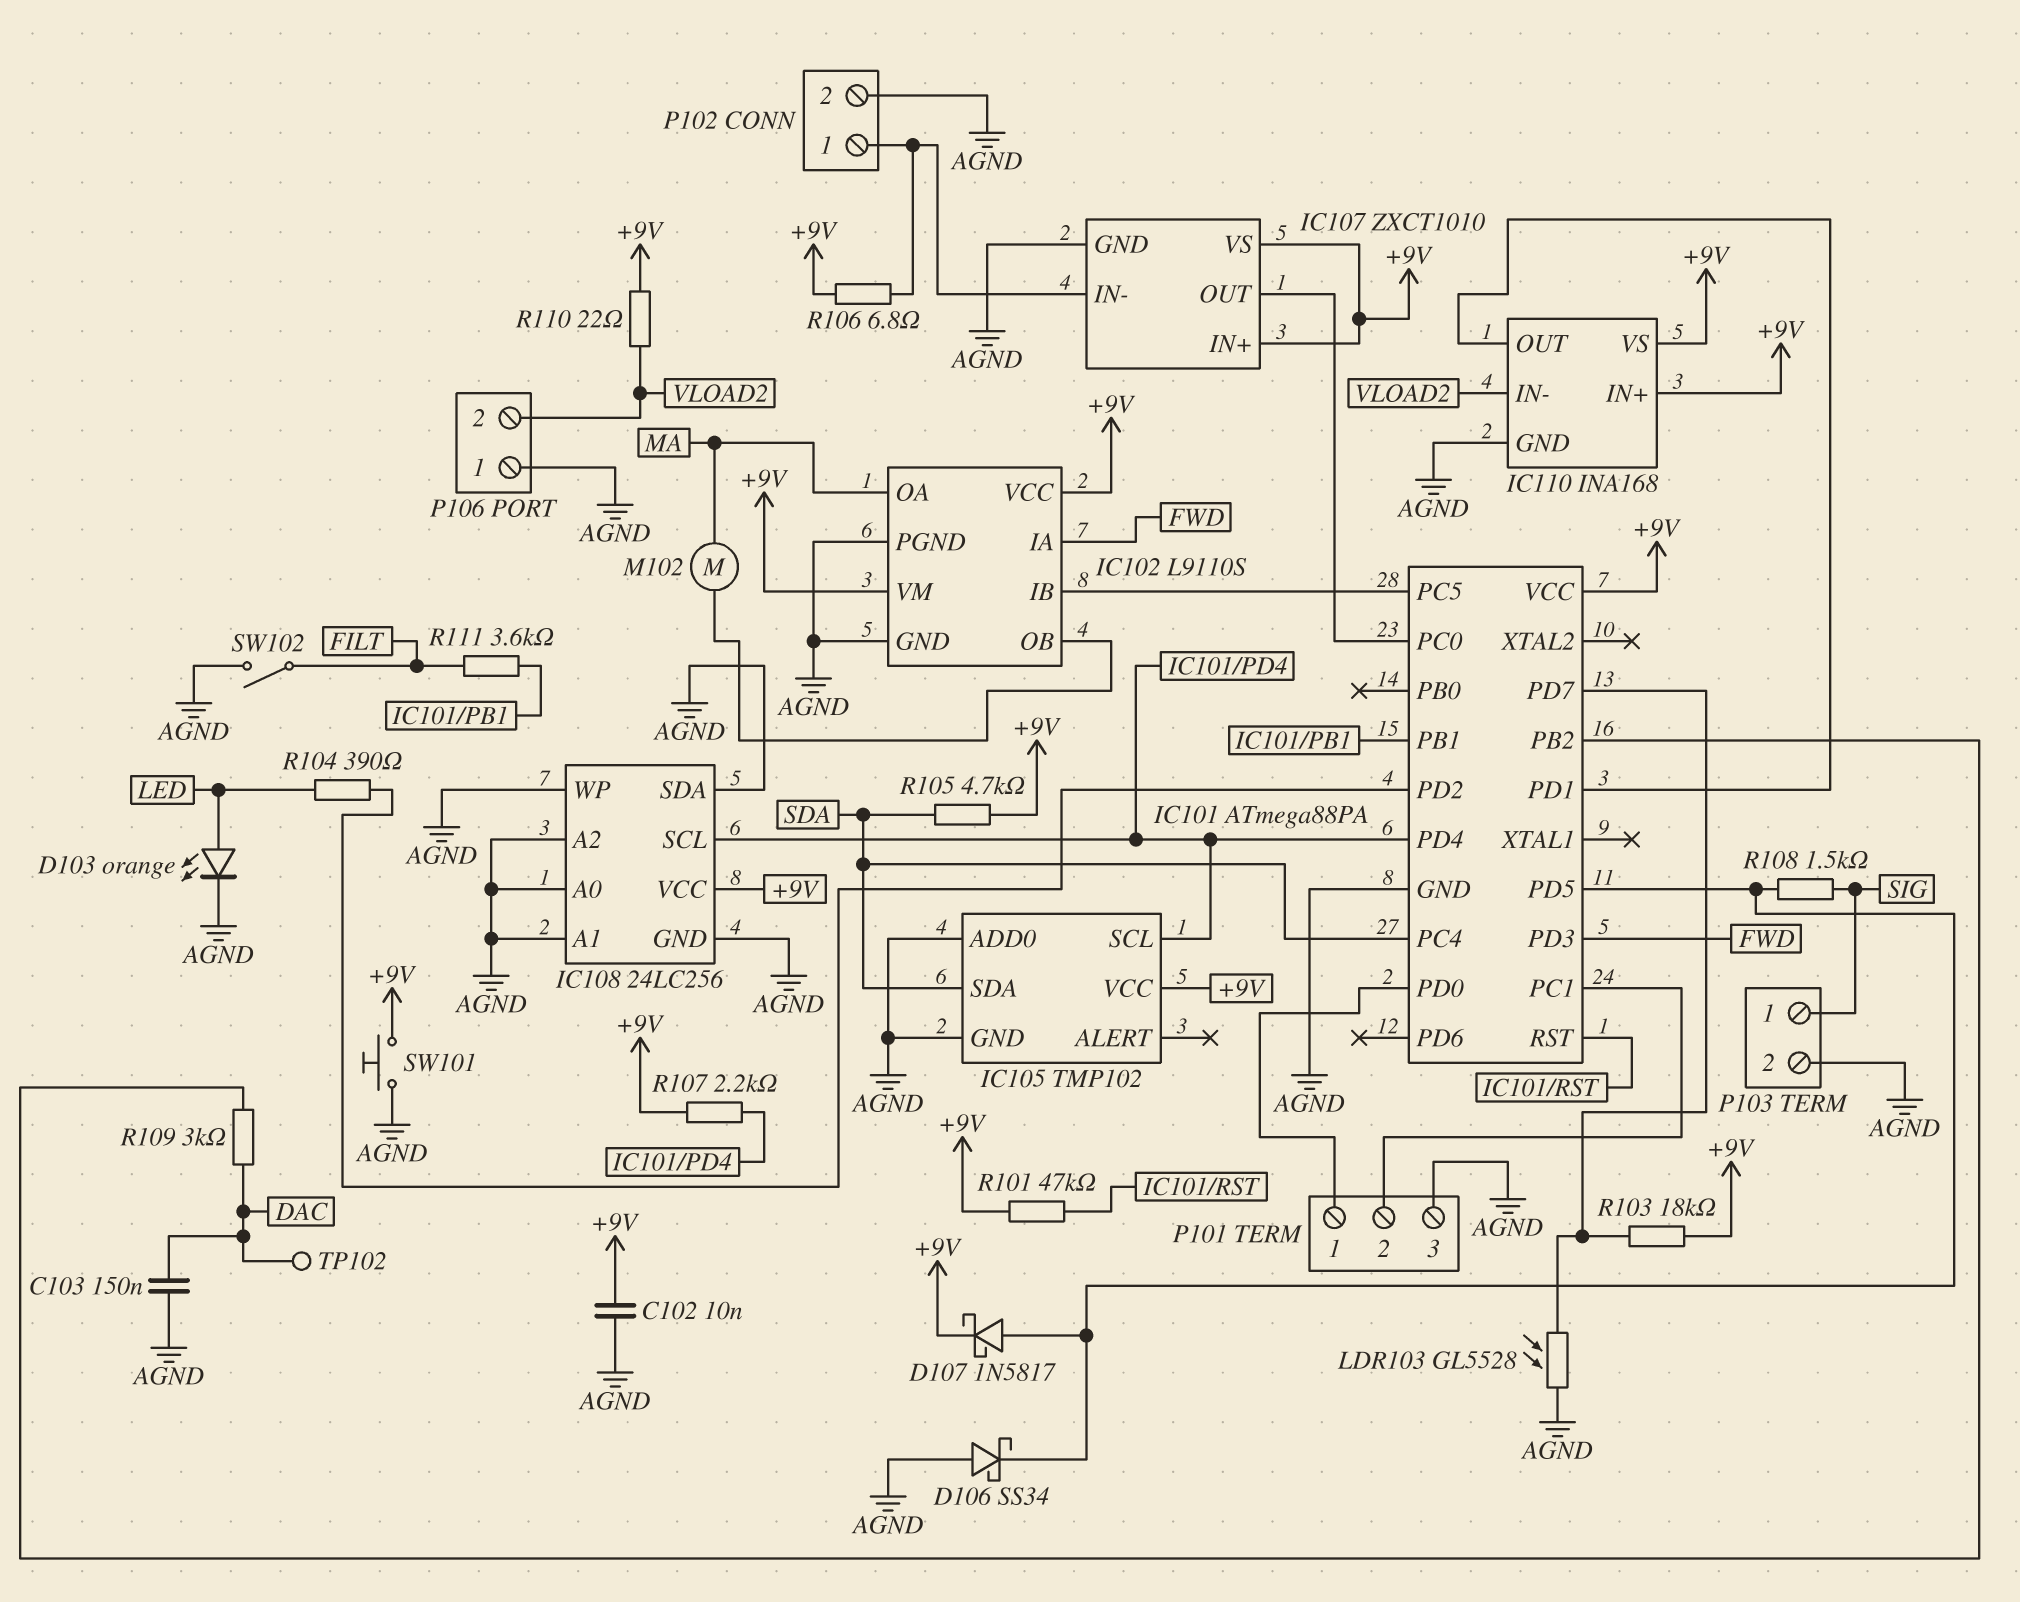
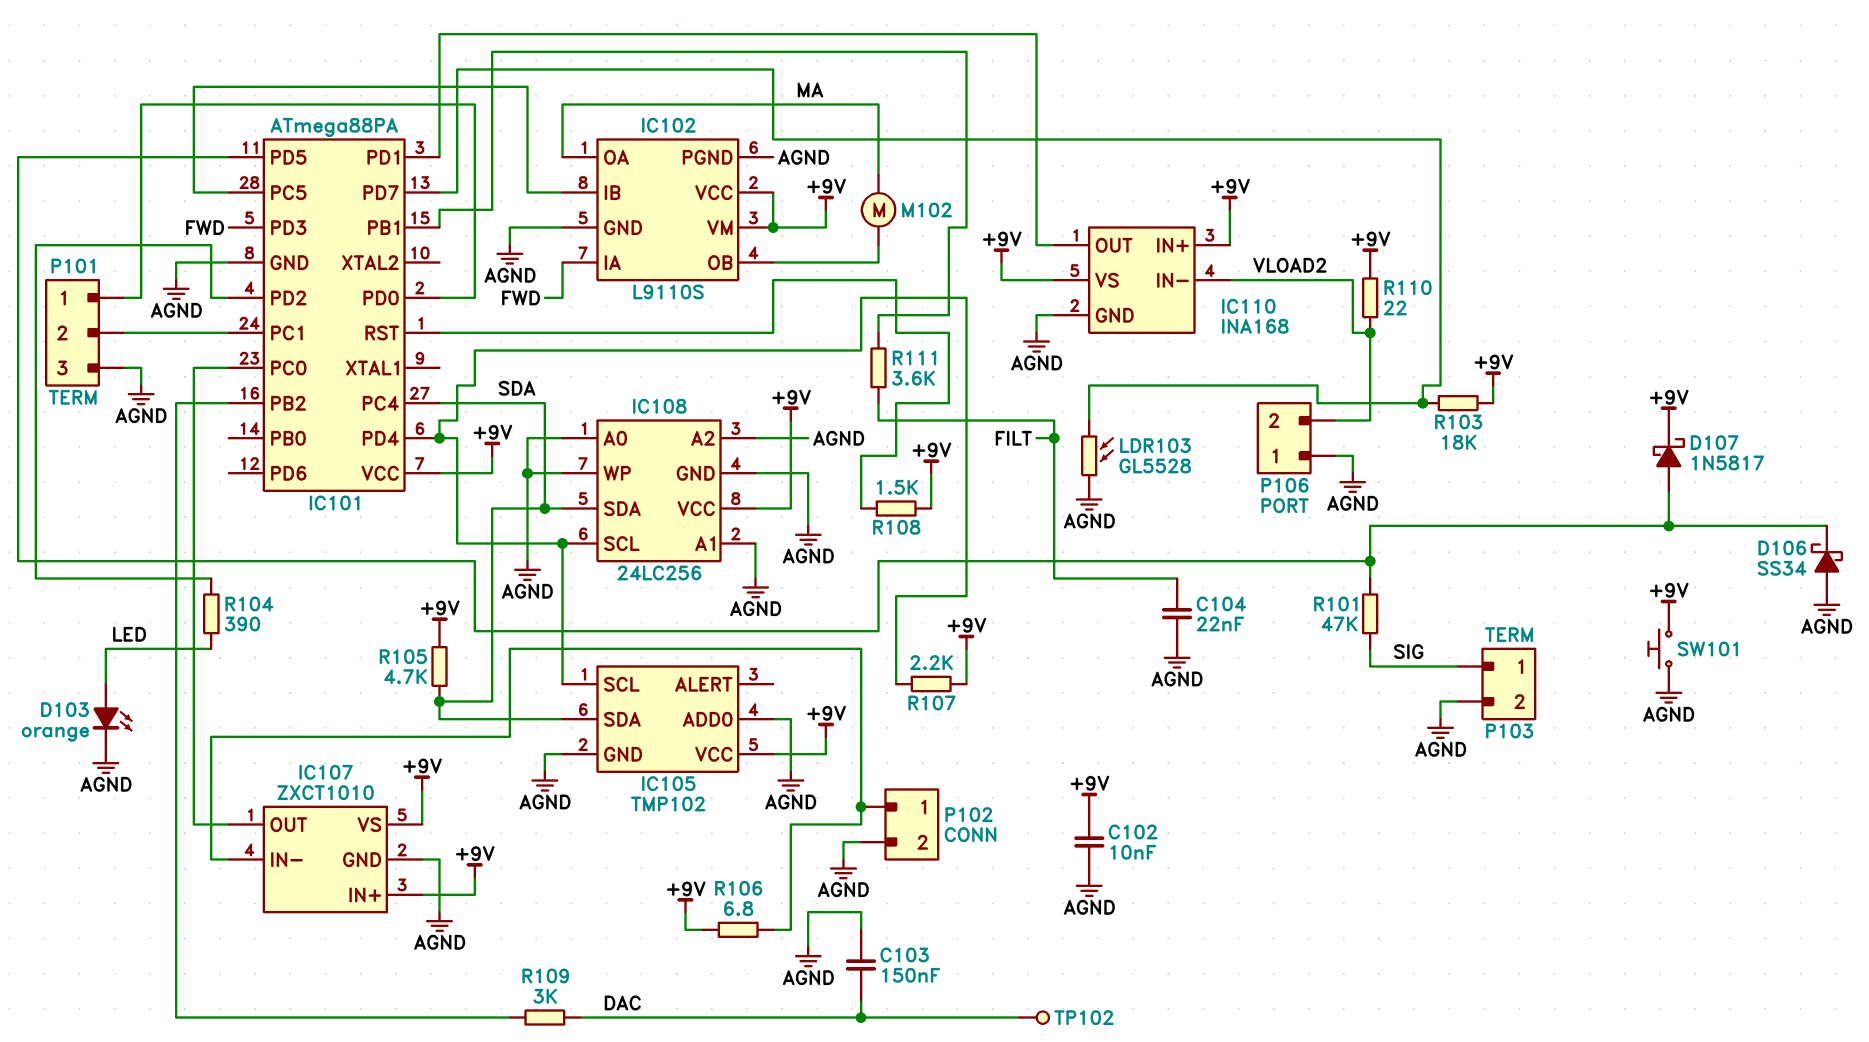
C104: none -> 22nF (AGND, FILT)
IC108 pin SDA: AGND -> SDA
R101: 47k (+9V, IC101/RST) -> 47k (IC101/PD5, SIG)
R108: 1.5k (IC101/PD5, SIG) -> 1.5k (+9V, IC101/RST)
SW102: switch (AGND, FILT) -> none

